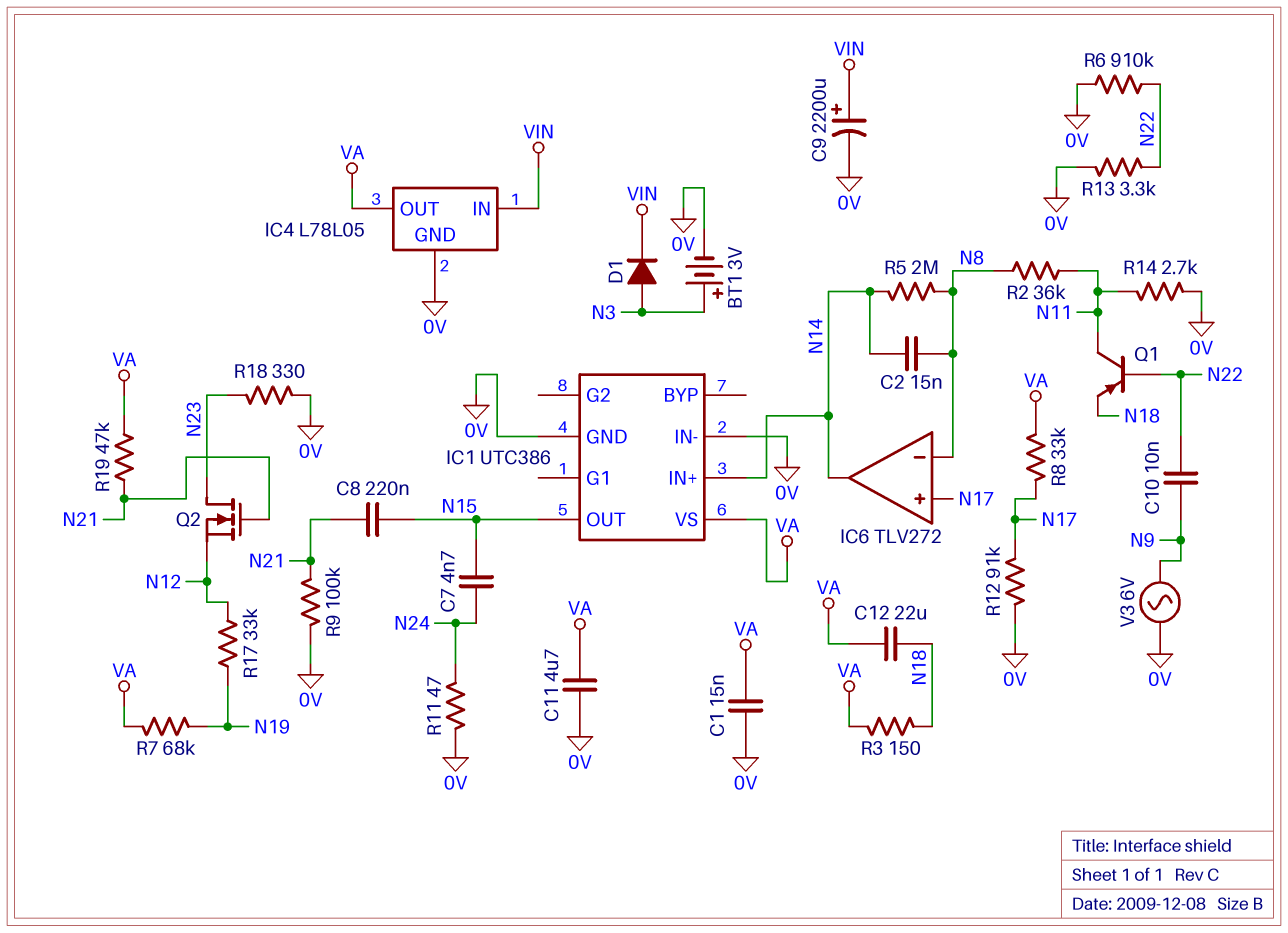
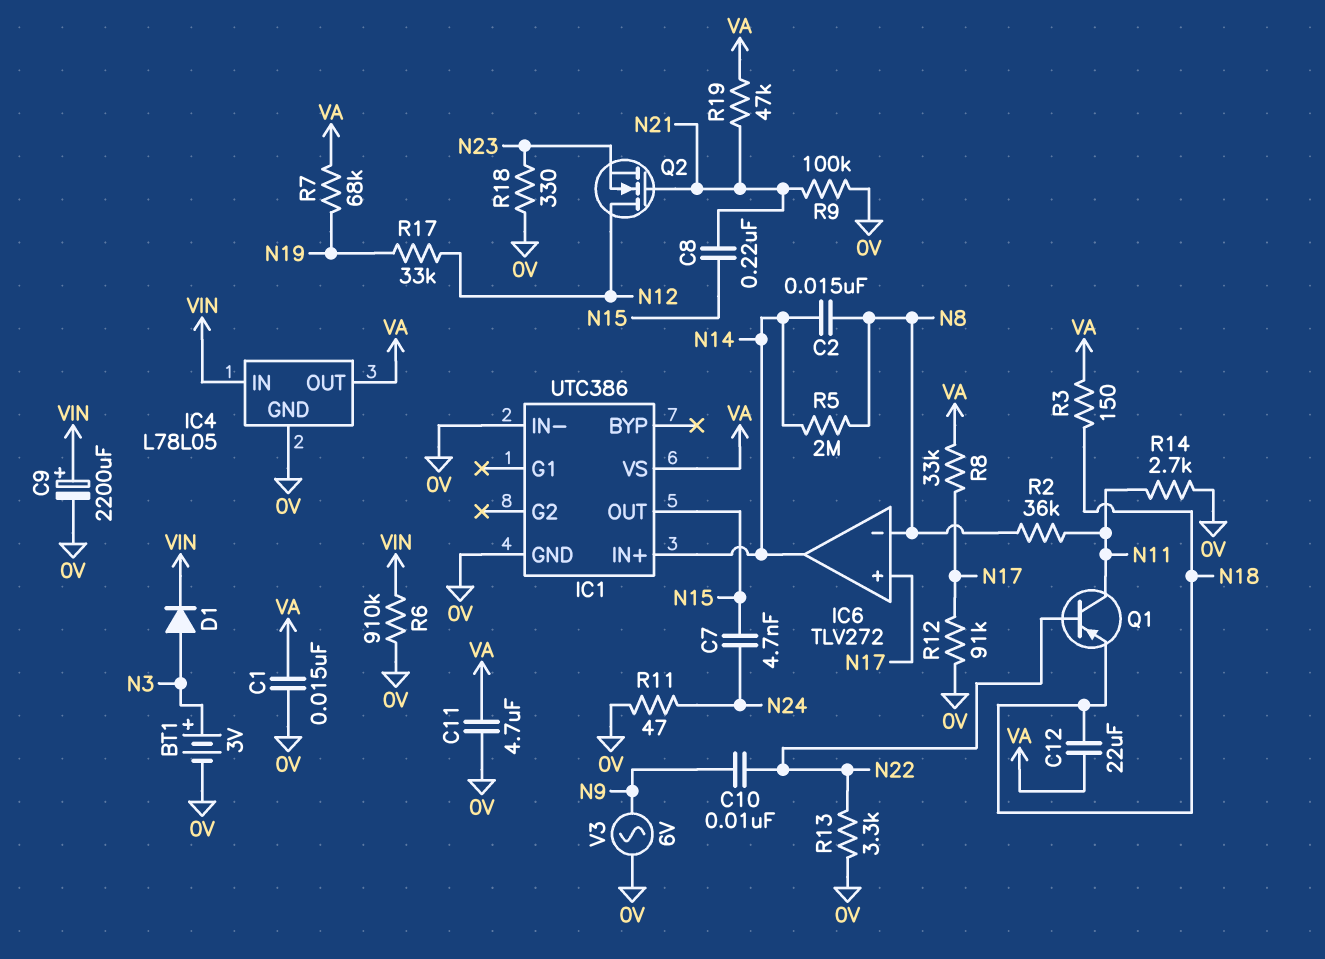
Q2: NMOS (G N21, D N23, S N12) -> NMOS (G N21, D N12, S N23)
R6: 910k (0V, N22) -> 910k (0V, VIN)

